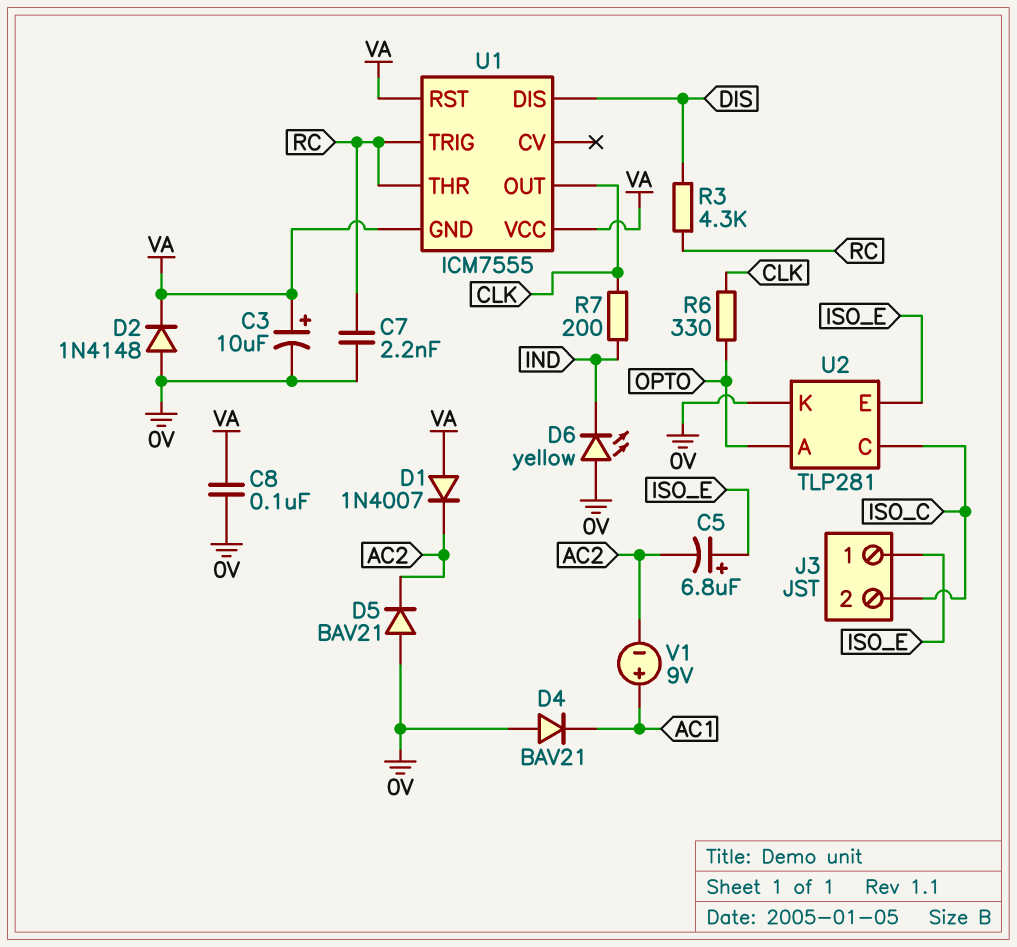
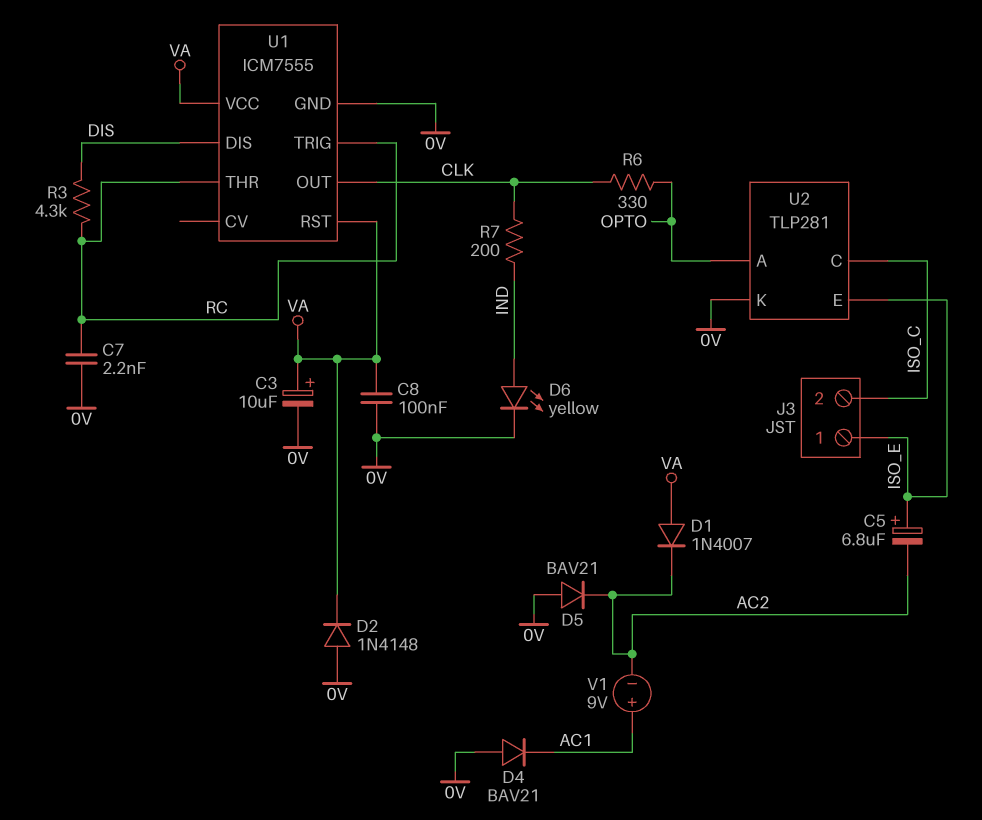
D6: LED yellow (A 0V, K IND) -> LED yellow (A IND, K 0V)
U1 pin GND: VA -> 0V

